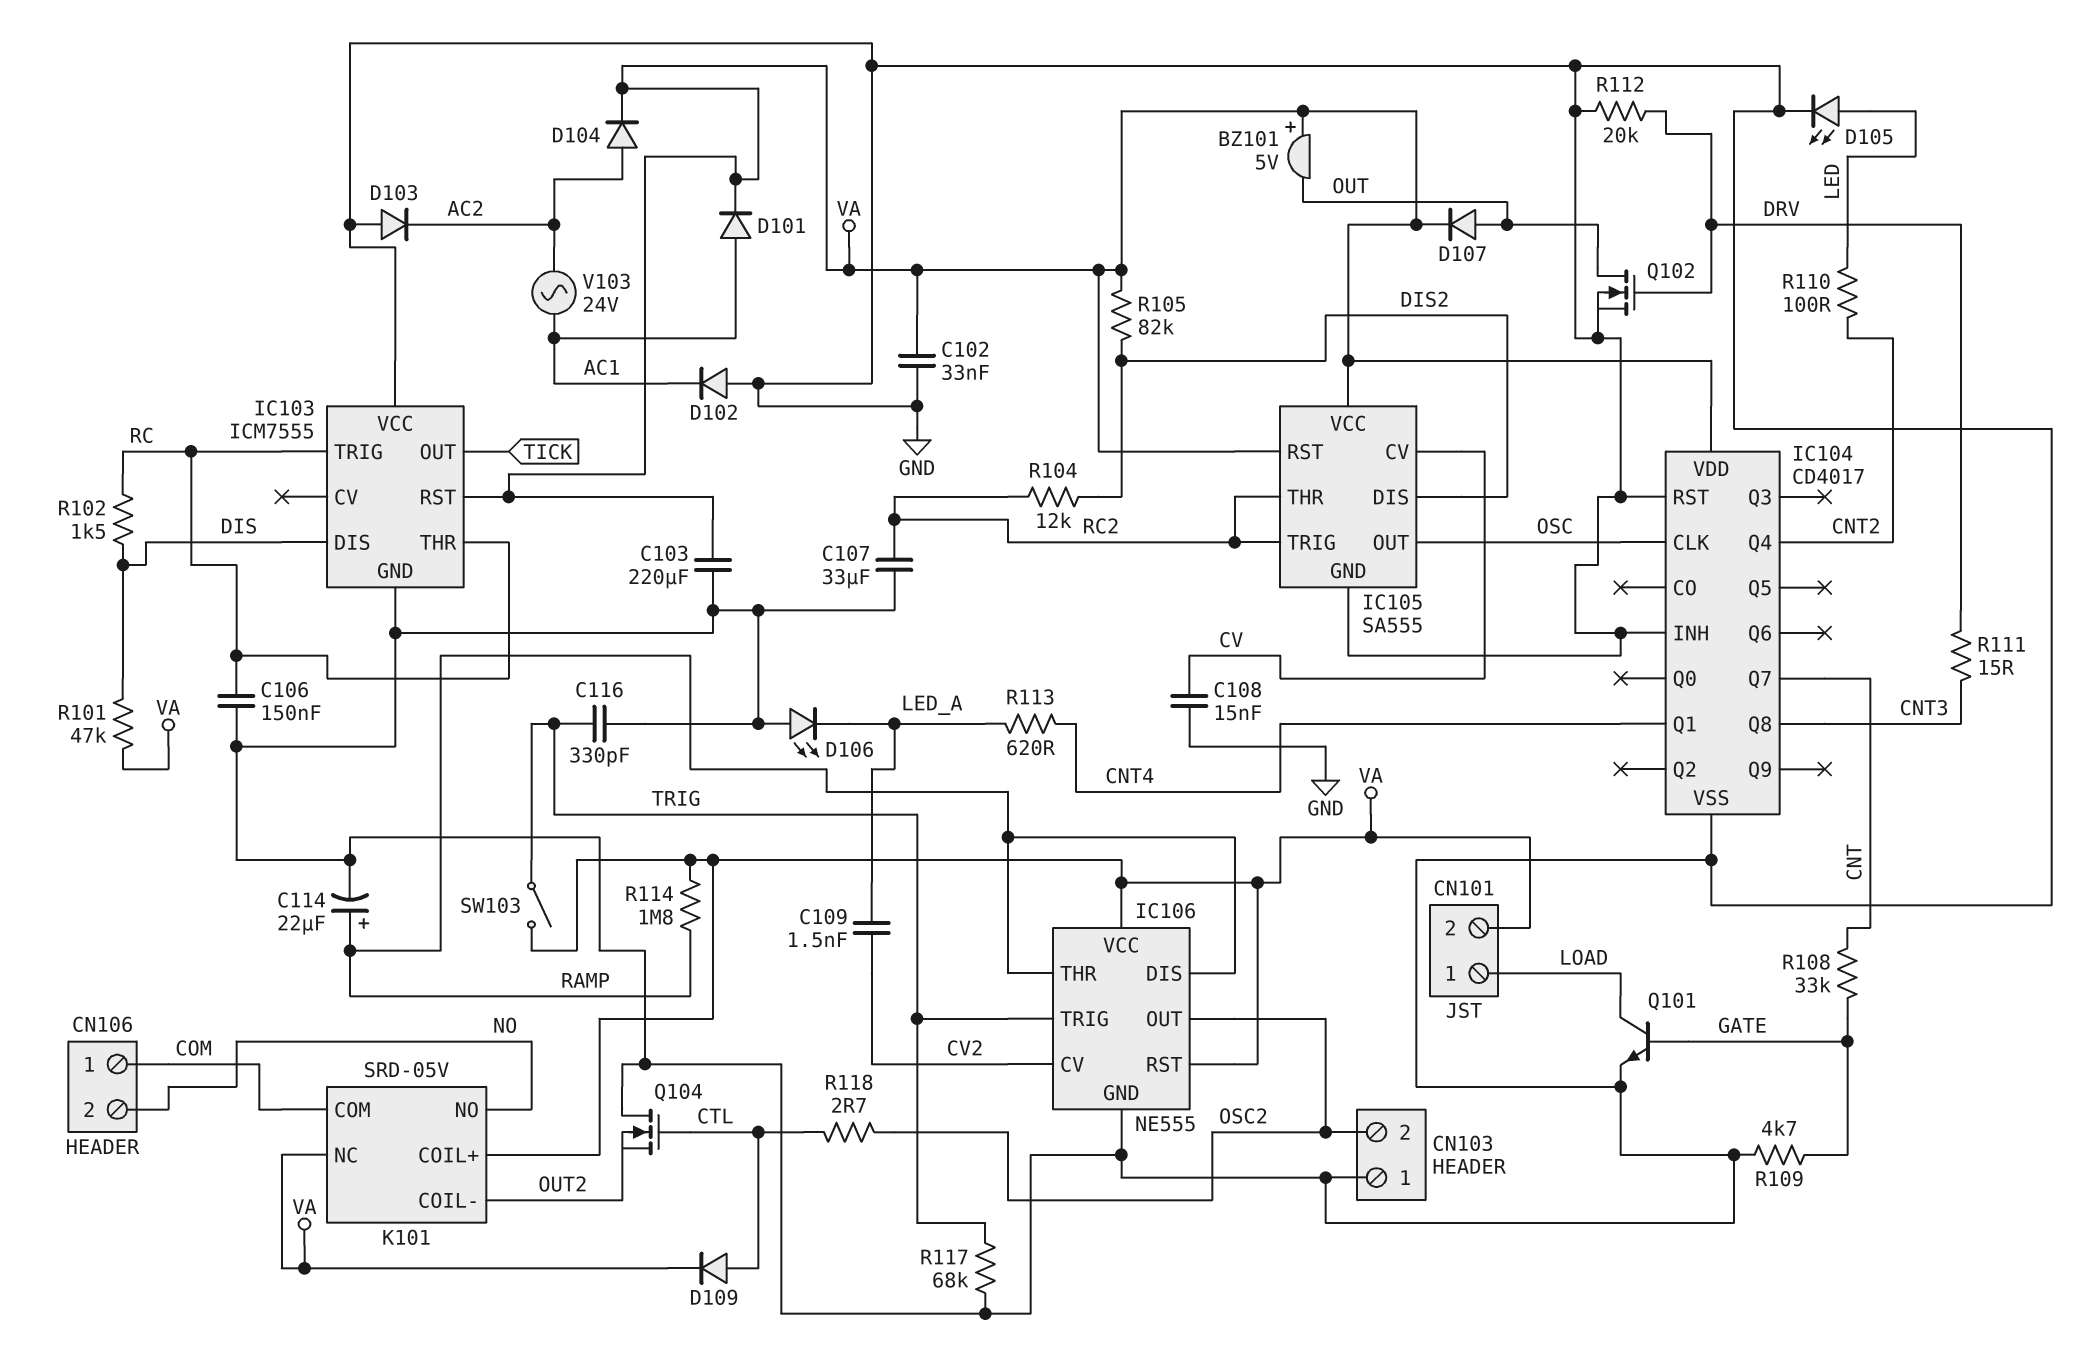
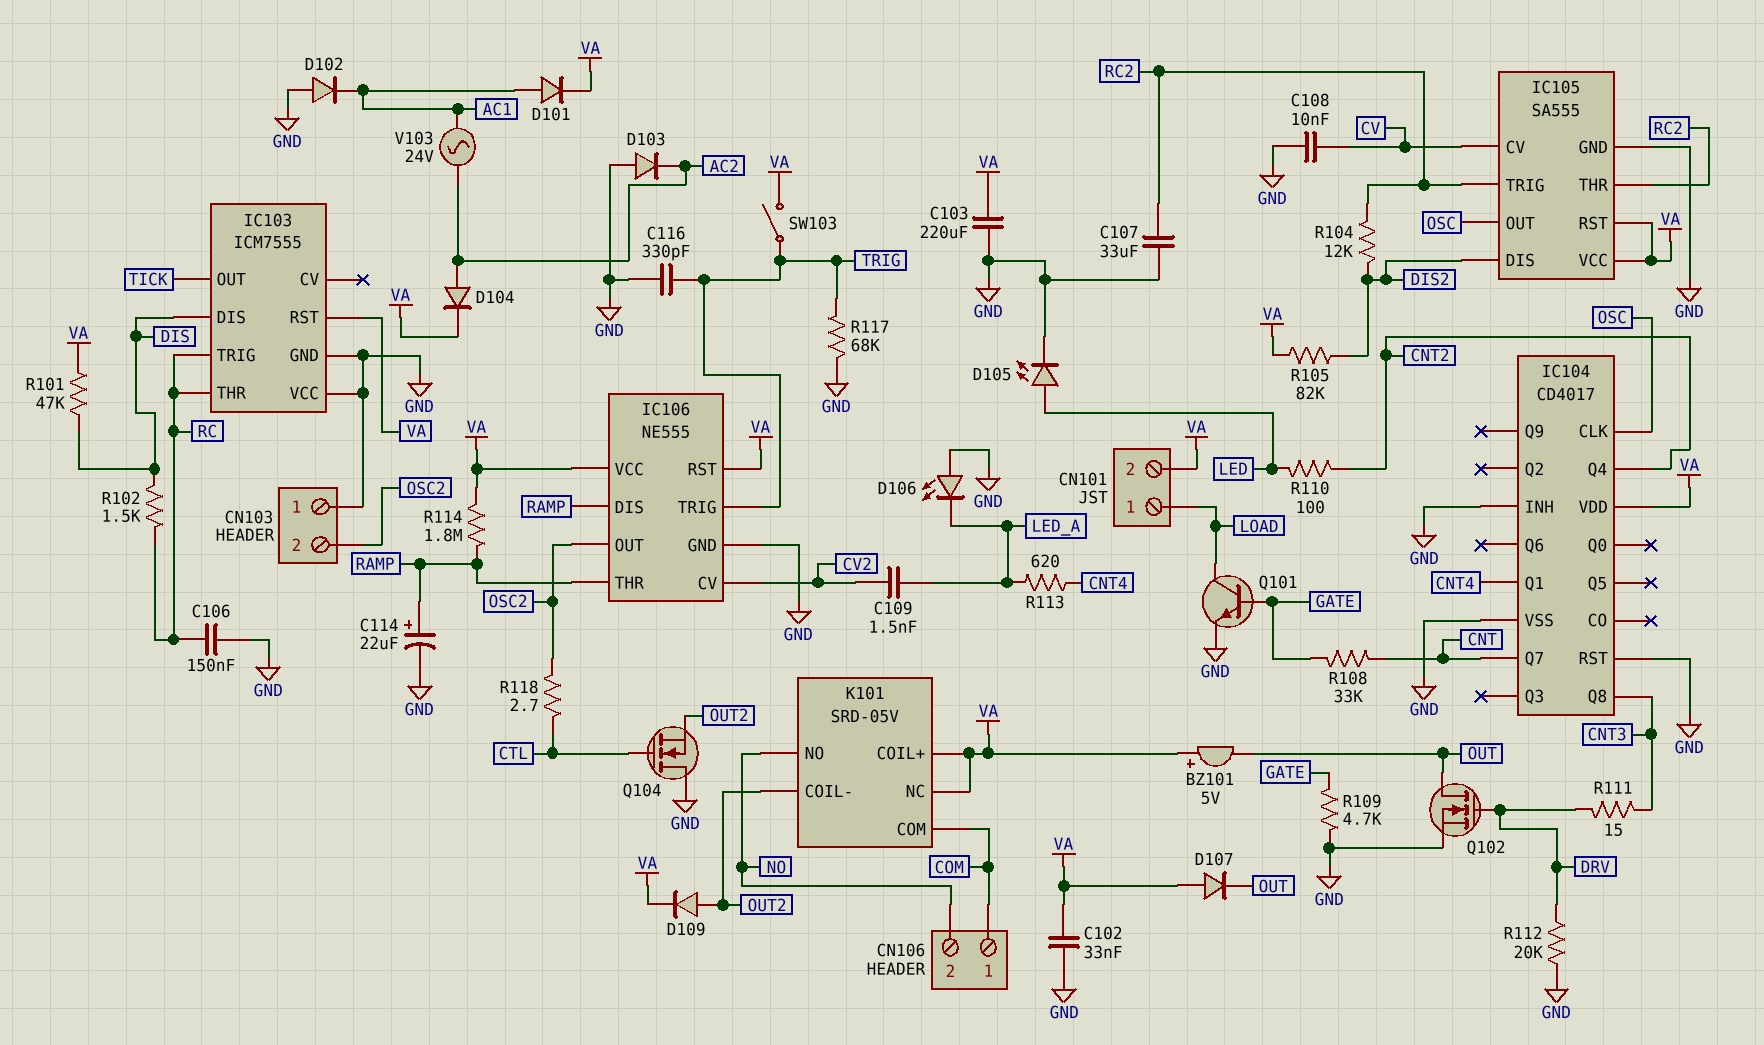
C108: 15nF (CV, GND) -> 10nF (CV, GND)
D107: diode (A OUT, K VA) -> diode (A VA, K OUT)
D109: diode (A CTL, K VA) -> diode (A OUT2, K VA)

